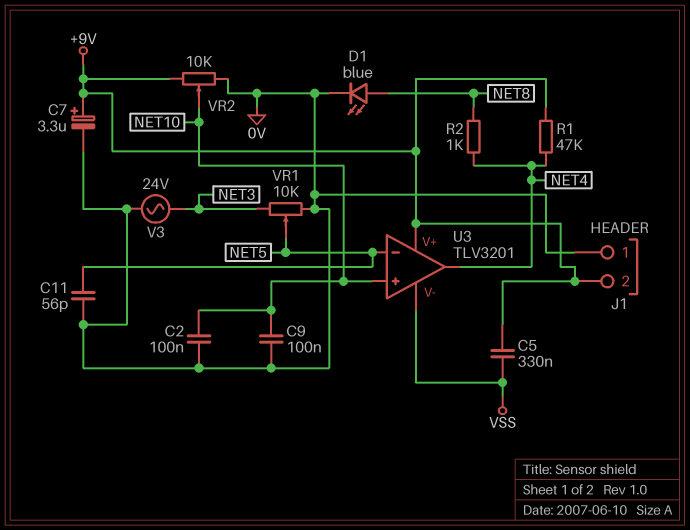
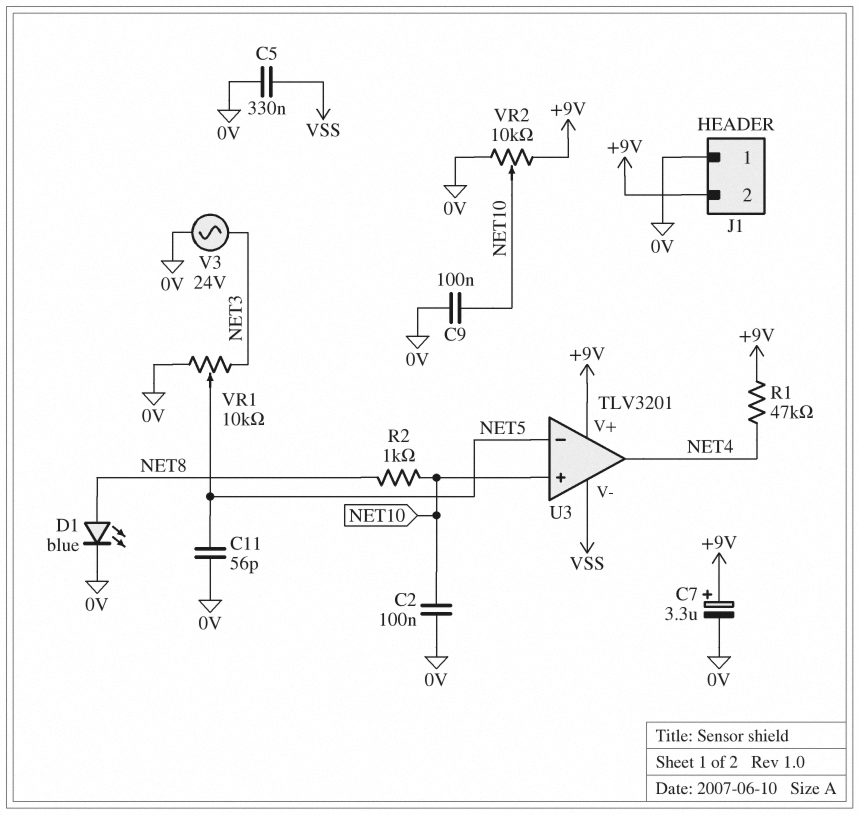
C5: 330nF (+9V, VSS) -> 330nF (0V, VSS)
R2: 1k (NET4, NET8) -> 1k (NET8, NET10)

